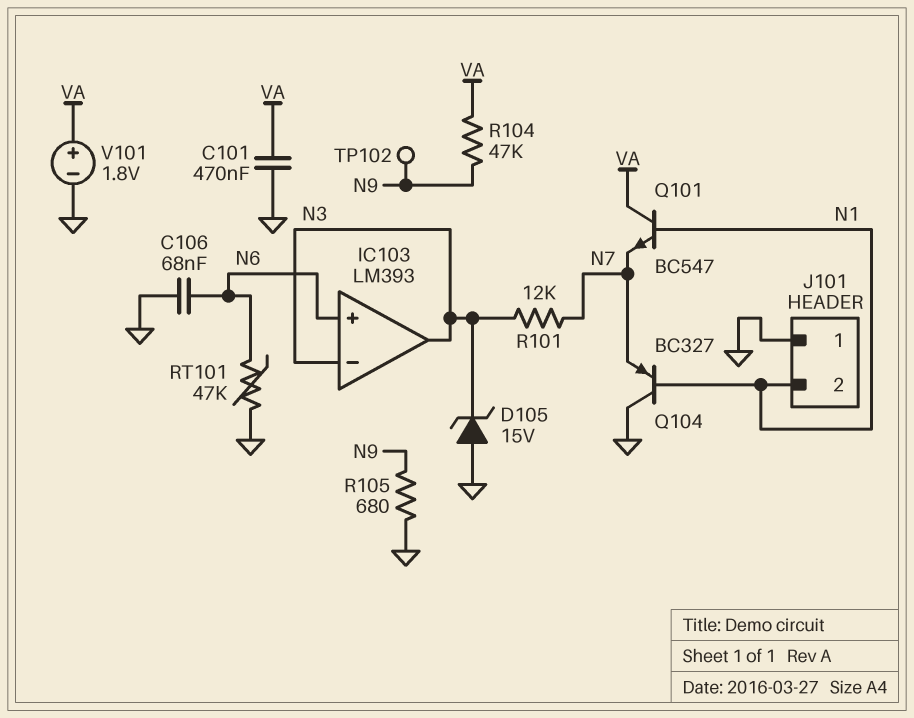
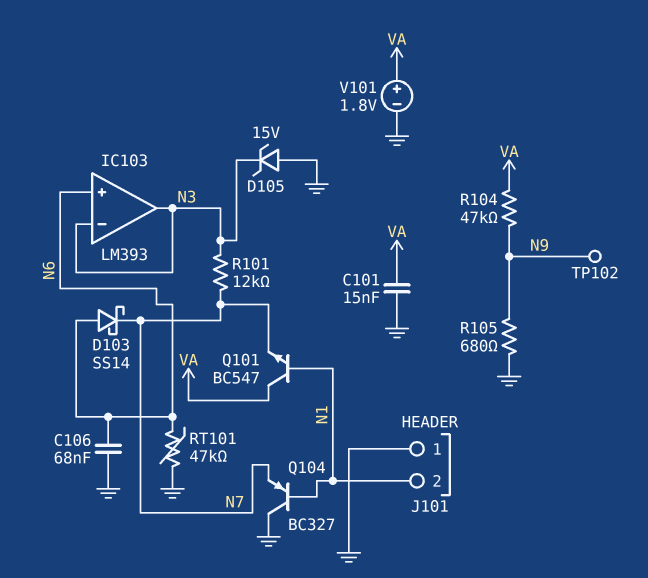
C101: 470nF (GND, VA) -> 15nF (GND, VA)
D103: none -> schottky SS14 (A N6, K N7)

